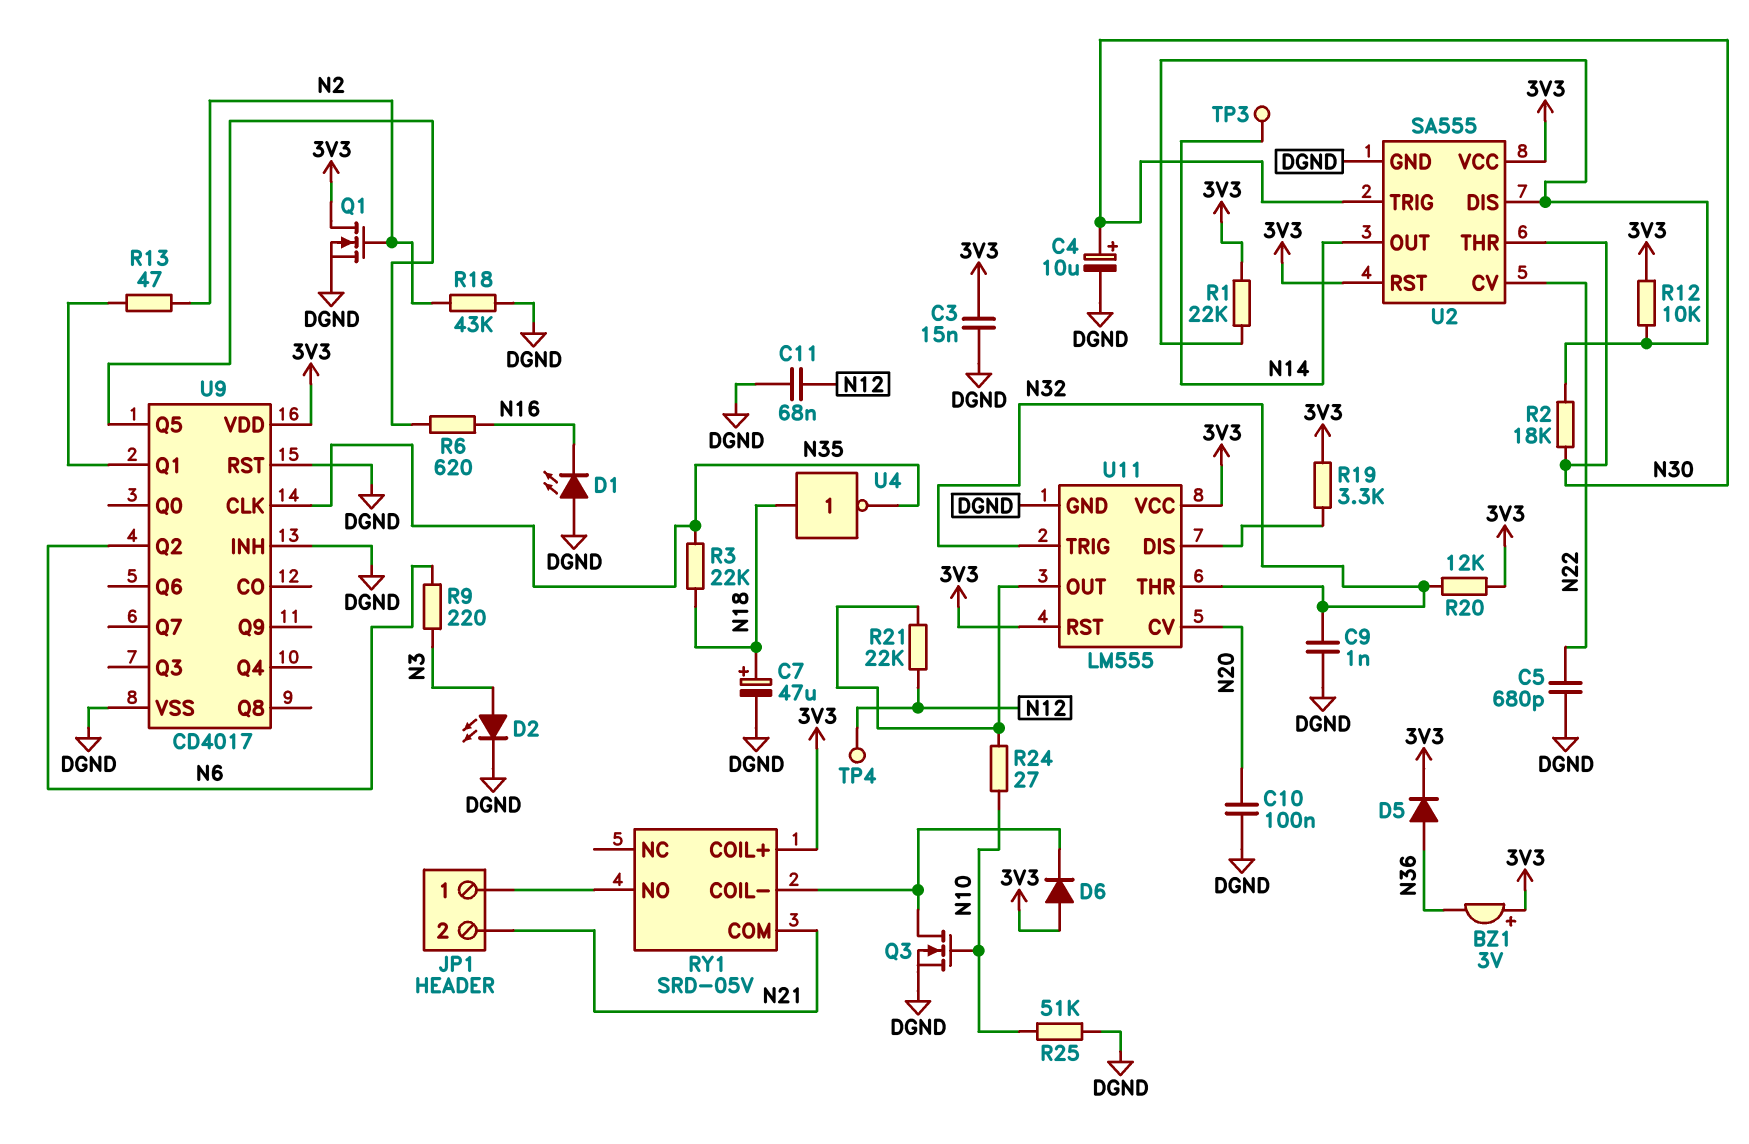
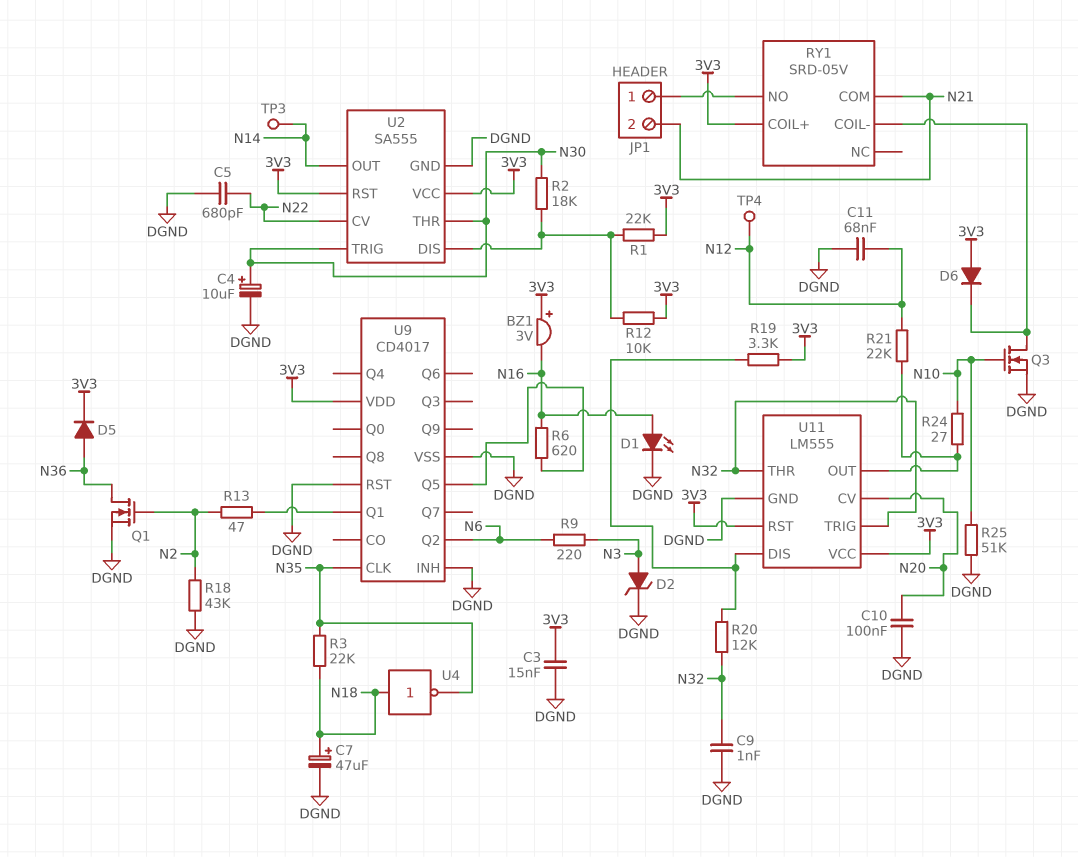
BZ1: buzzer 3V (plus 3V3, minus N36) -> buzzer 3V (plus 3V3, minus N16)
D1: LED (A DGND, K N16) -> LED (A N16, K DGND)
D2: LED (A N3, K DGND) -> zener (A N3, K DGND)
Q1: NMOS (G N2, D 3V3, S DGND) -> NMOS (G N2, D N36, S DGND)
R20: 12k (3V3, N32) -> 12k (N32, U11/DIS)

